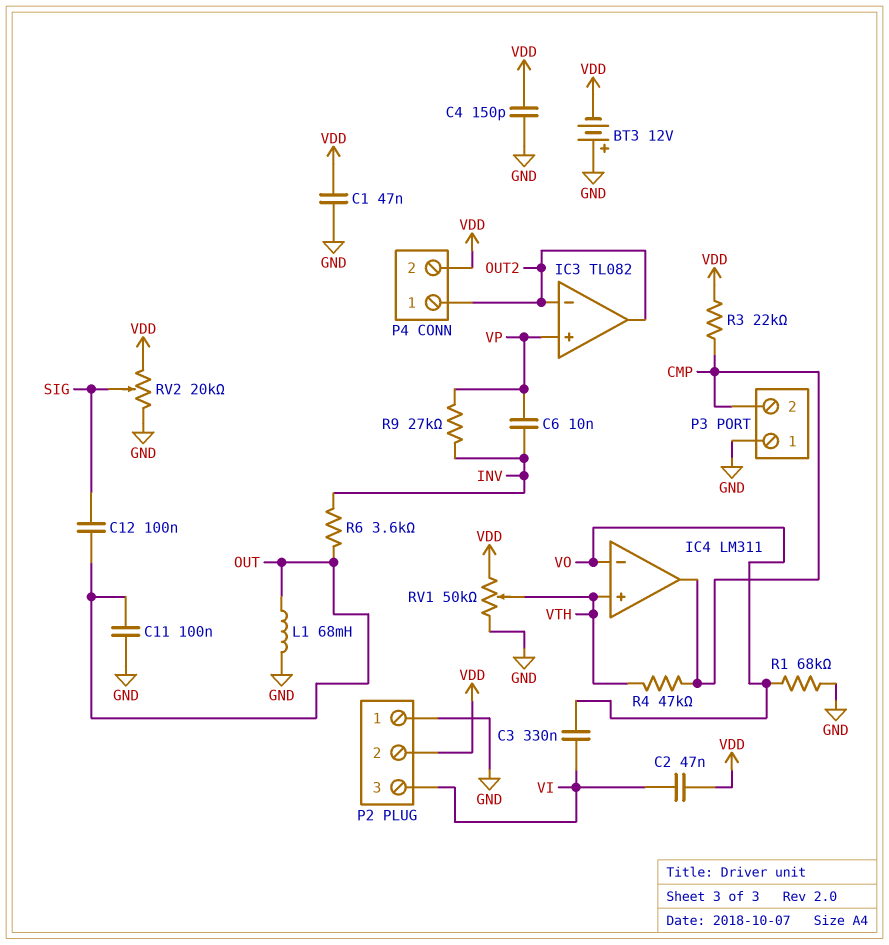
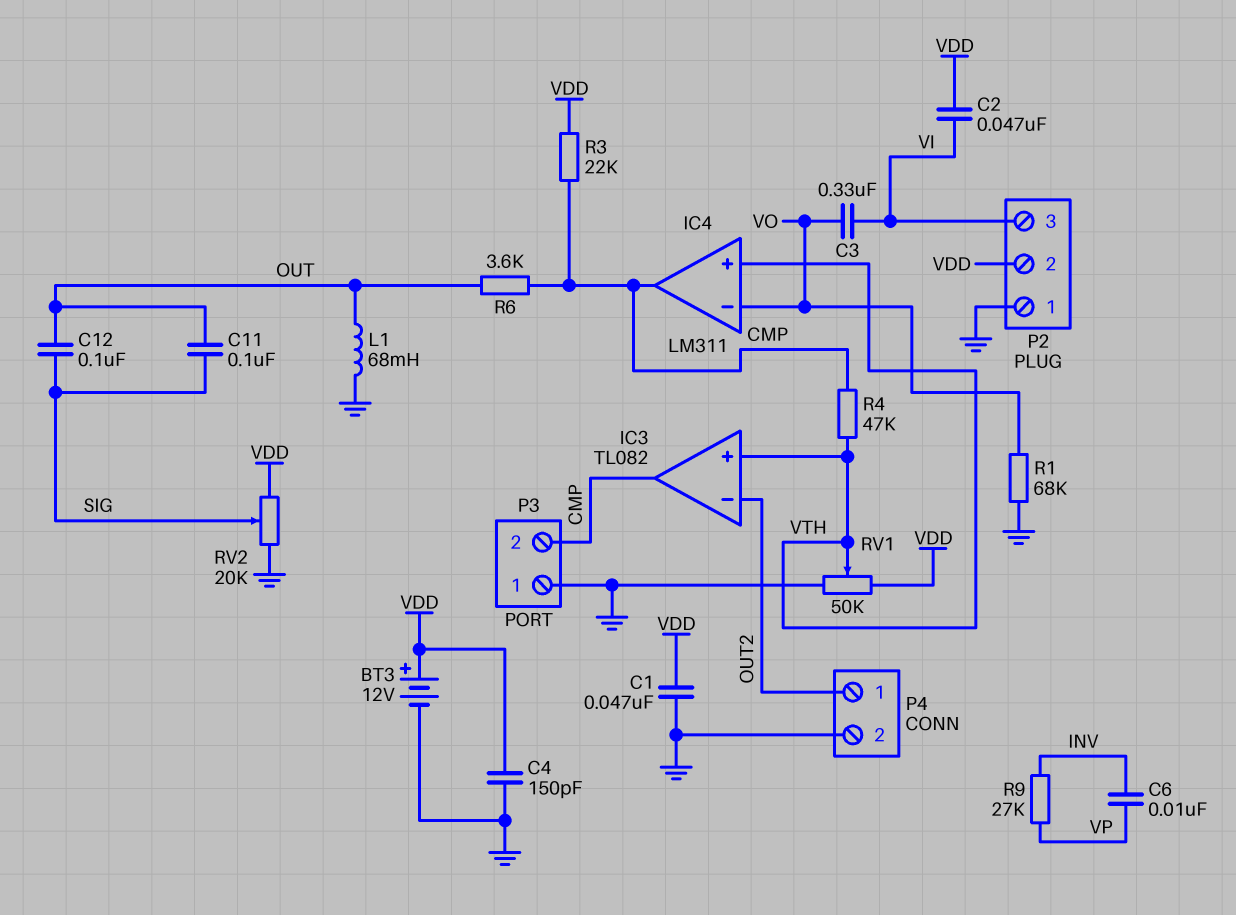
BT3: 12V (plus GND, minus VDD) -> 12V (plus VDD, minus GND)
C11: 100nF (GND, OUT) -> 100nF (OUT, SIG)
IC3 pin in+: VP -> VTH
IC3 pin out: OUT2 -> CMP
P4 pin 2: VDD -> GND
R6: 3.6k (INV, OUT) -> 3.6k (CMP, OUT)

